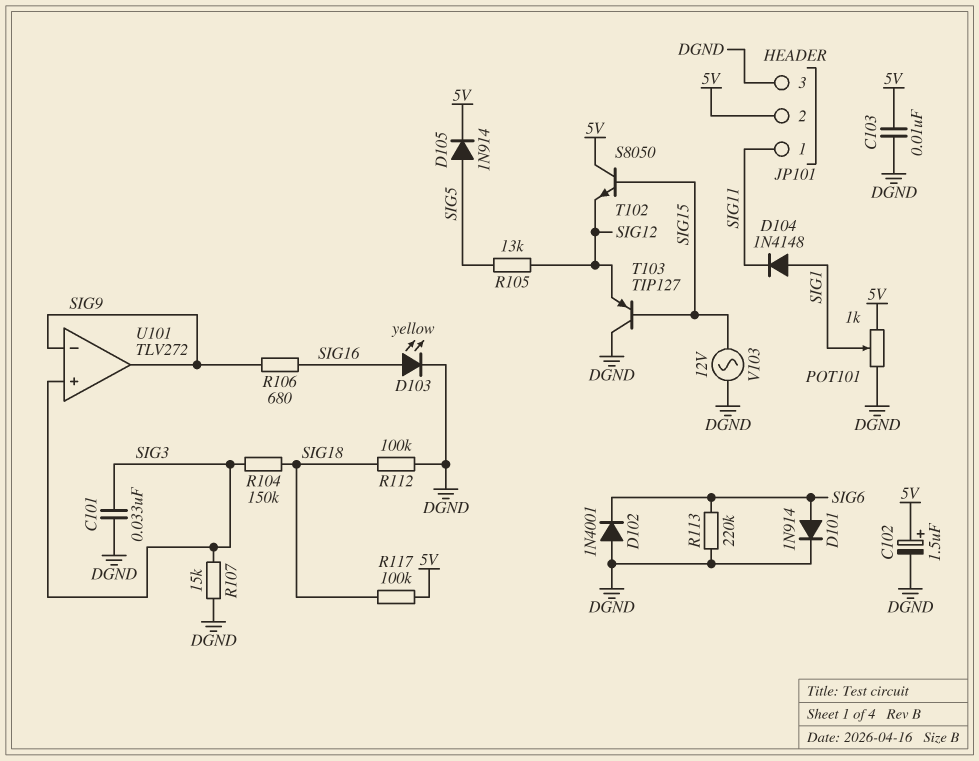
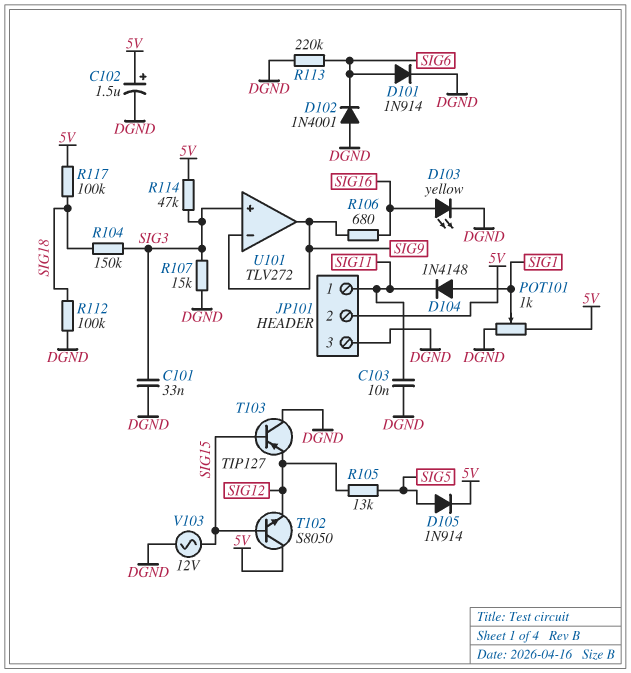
C103: 10nF (5V, DGND) -> 10nF (DGND, SIG11)
R114: none -> 47k (5V, SIG3)

